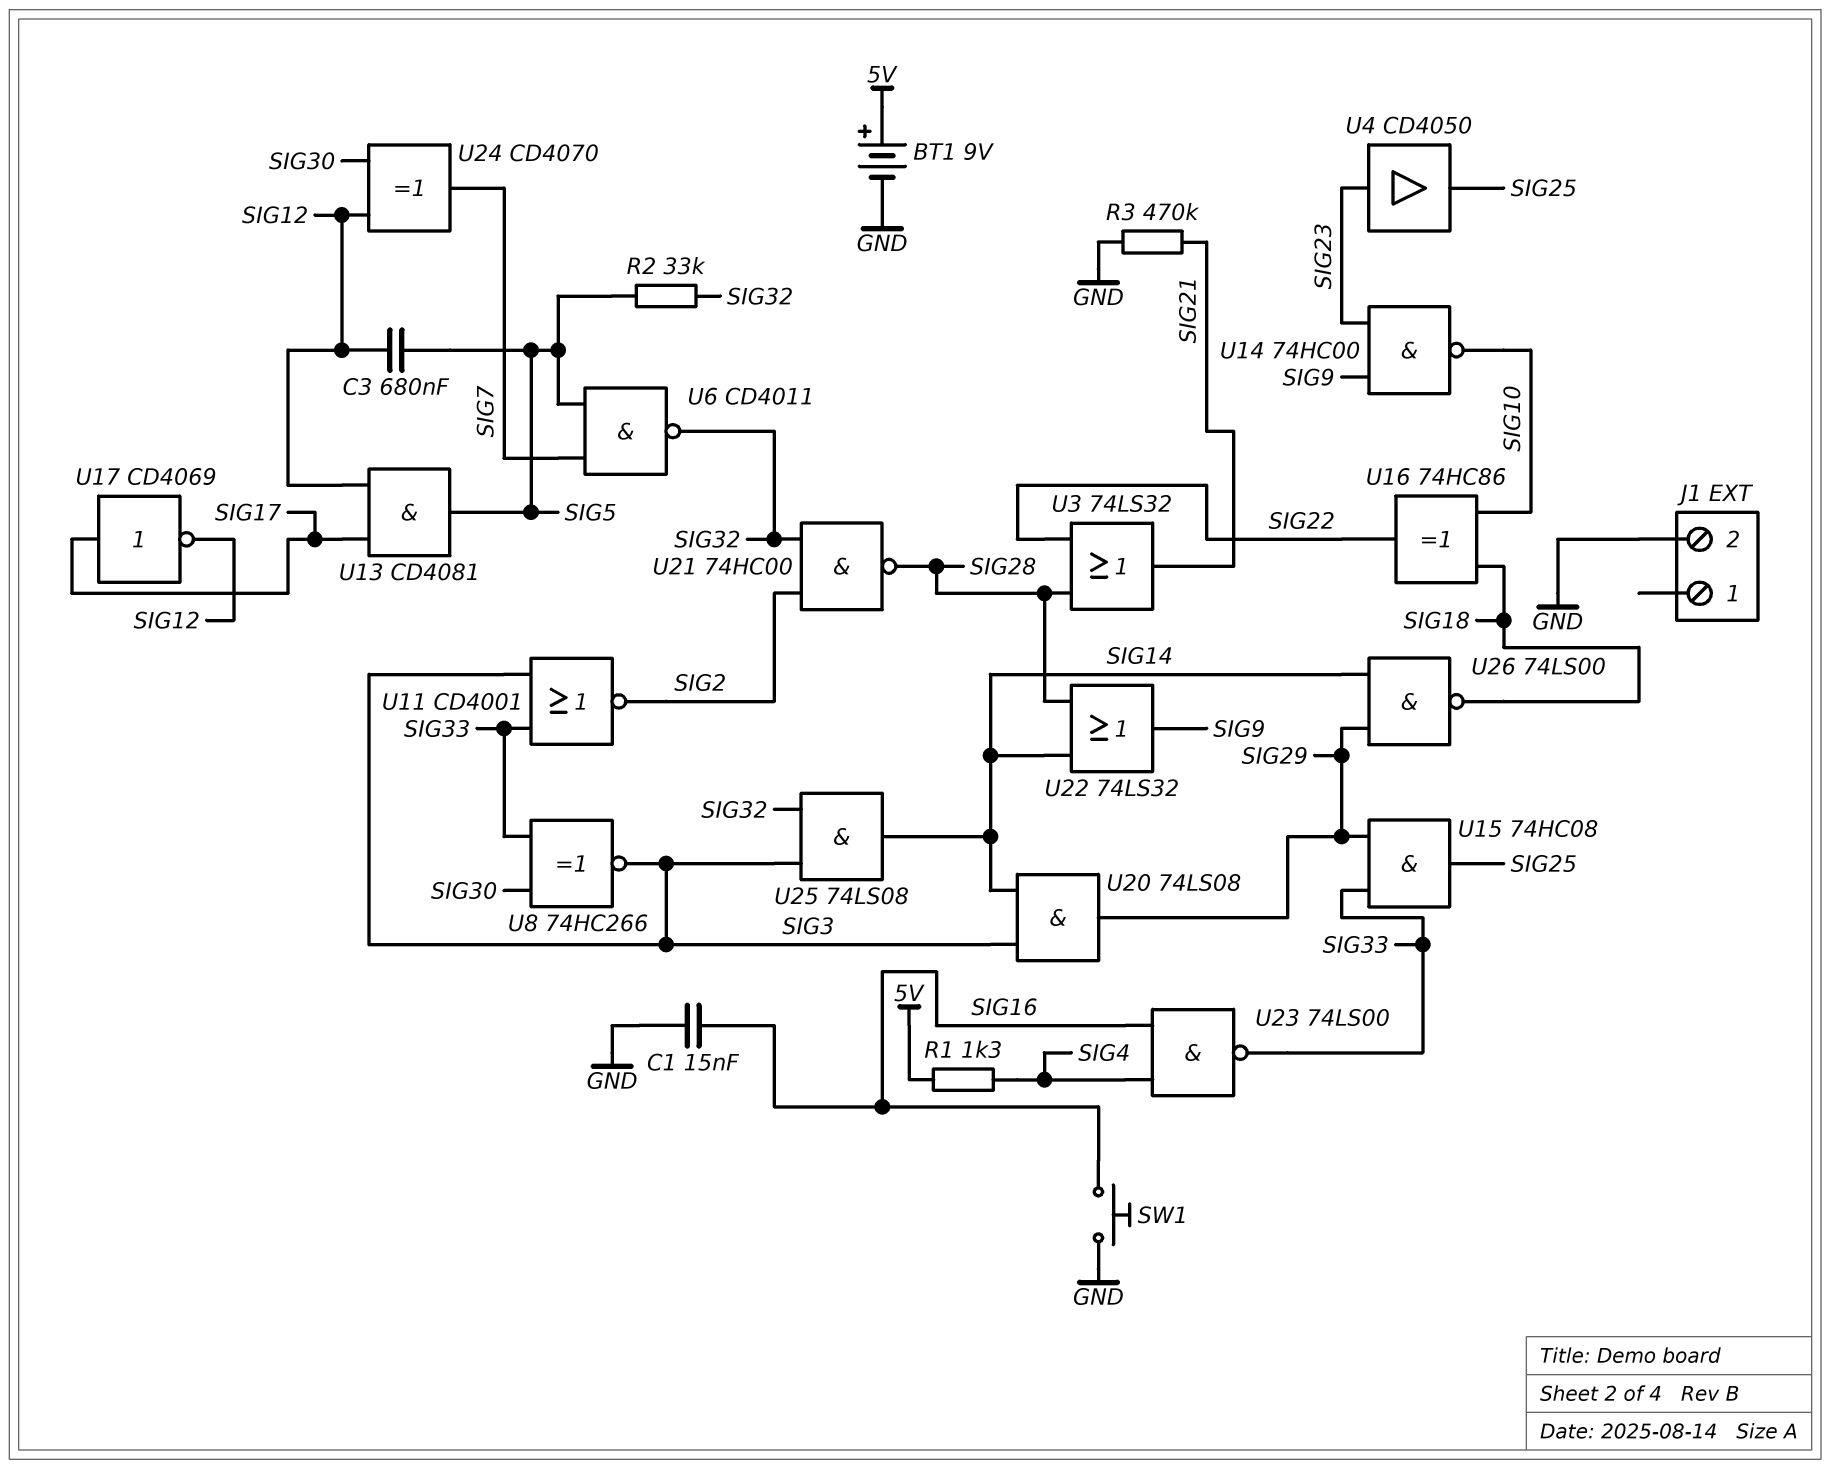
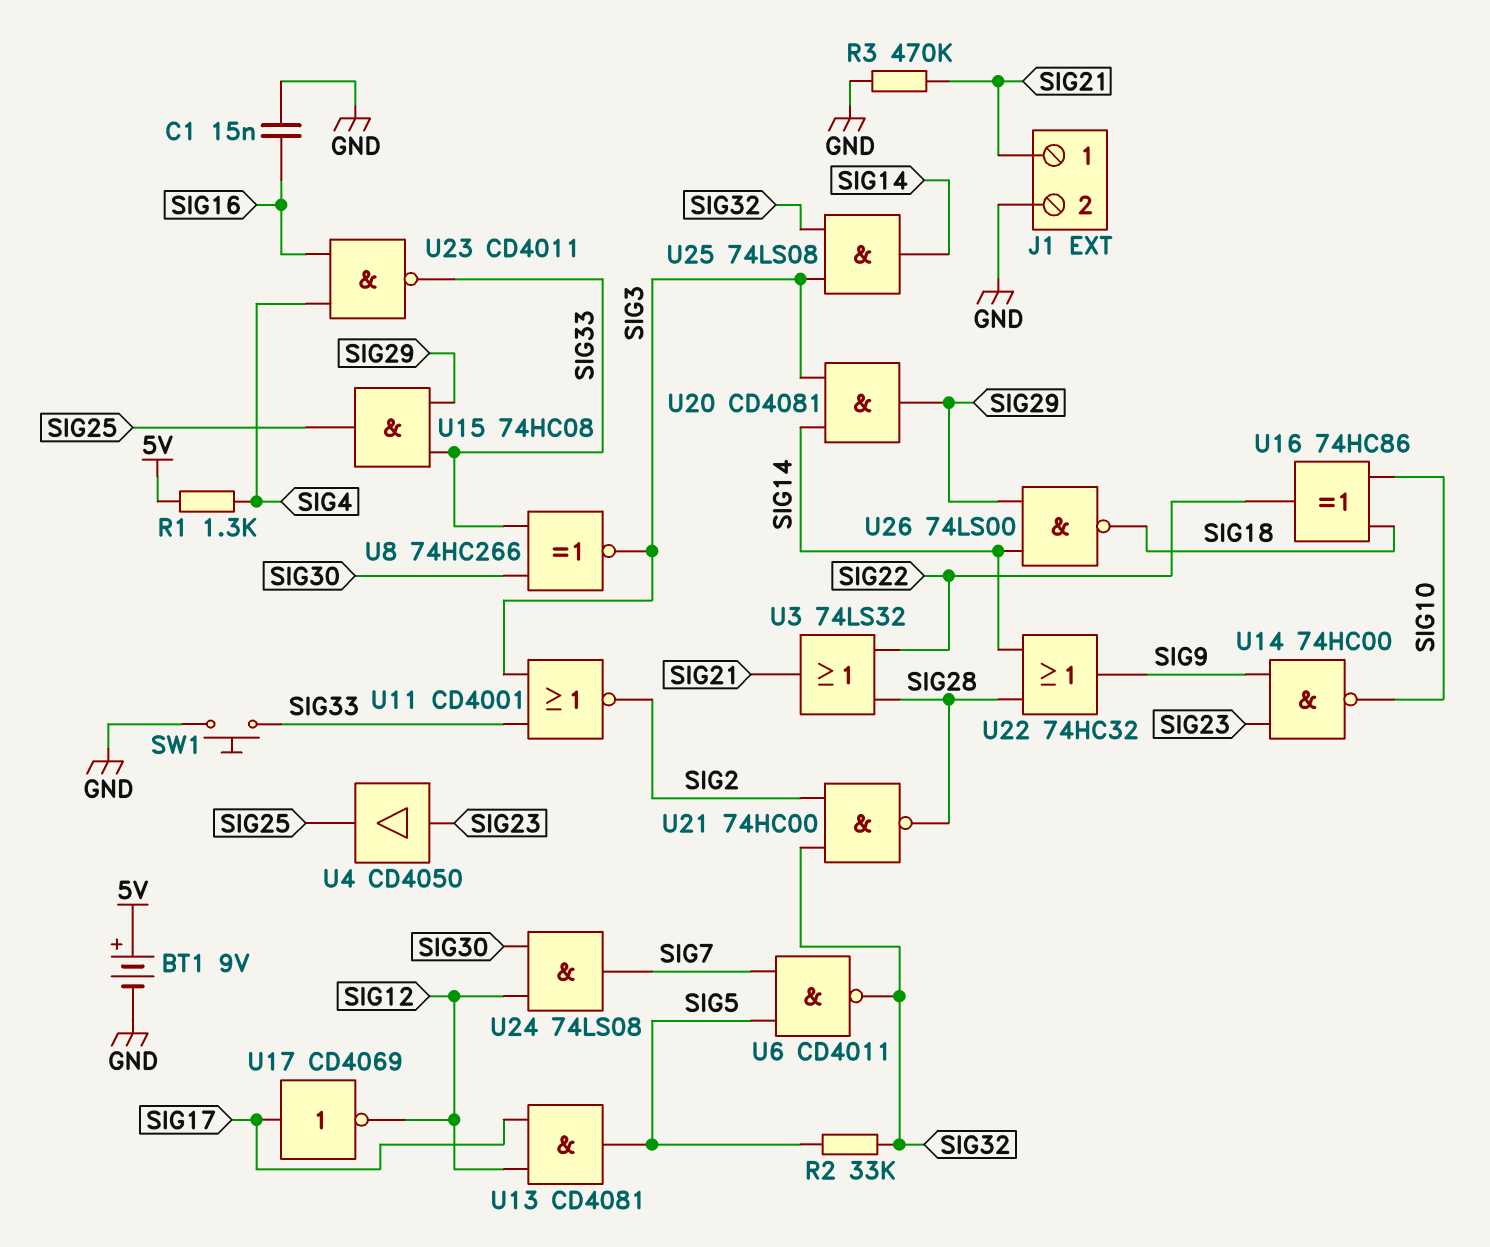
C3: 680nF (SIG5, SIG12) -> none
J1 pin 1: none -> SIG21
SW1: button (GND, SIG16) -> button (GND, SIG33)
U20: AND 74LS08 (in SIG3, in SIG14, out SIG29) -> AND CD4081 (in SIG3, in SIG14, out SIG29)
U22: OR 74LS32 (in SIG14, in SIG28, out SIG9) -> OR 74HC32 (in SIG14, in SIG28, out SIG9)
U23: NAND 74LS00 (in SIG4, in SIG16, out SIG33) -> NAND CD4011 (in SIG4, in SIG16, out SIG33)
U24: XOR CD4070 (in SIG12, in SIG30, out SIG7) -> AND 74LS08 (in SIG12, in SIG30, out SIG7)

